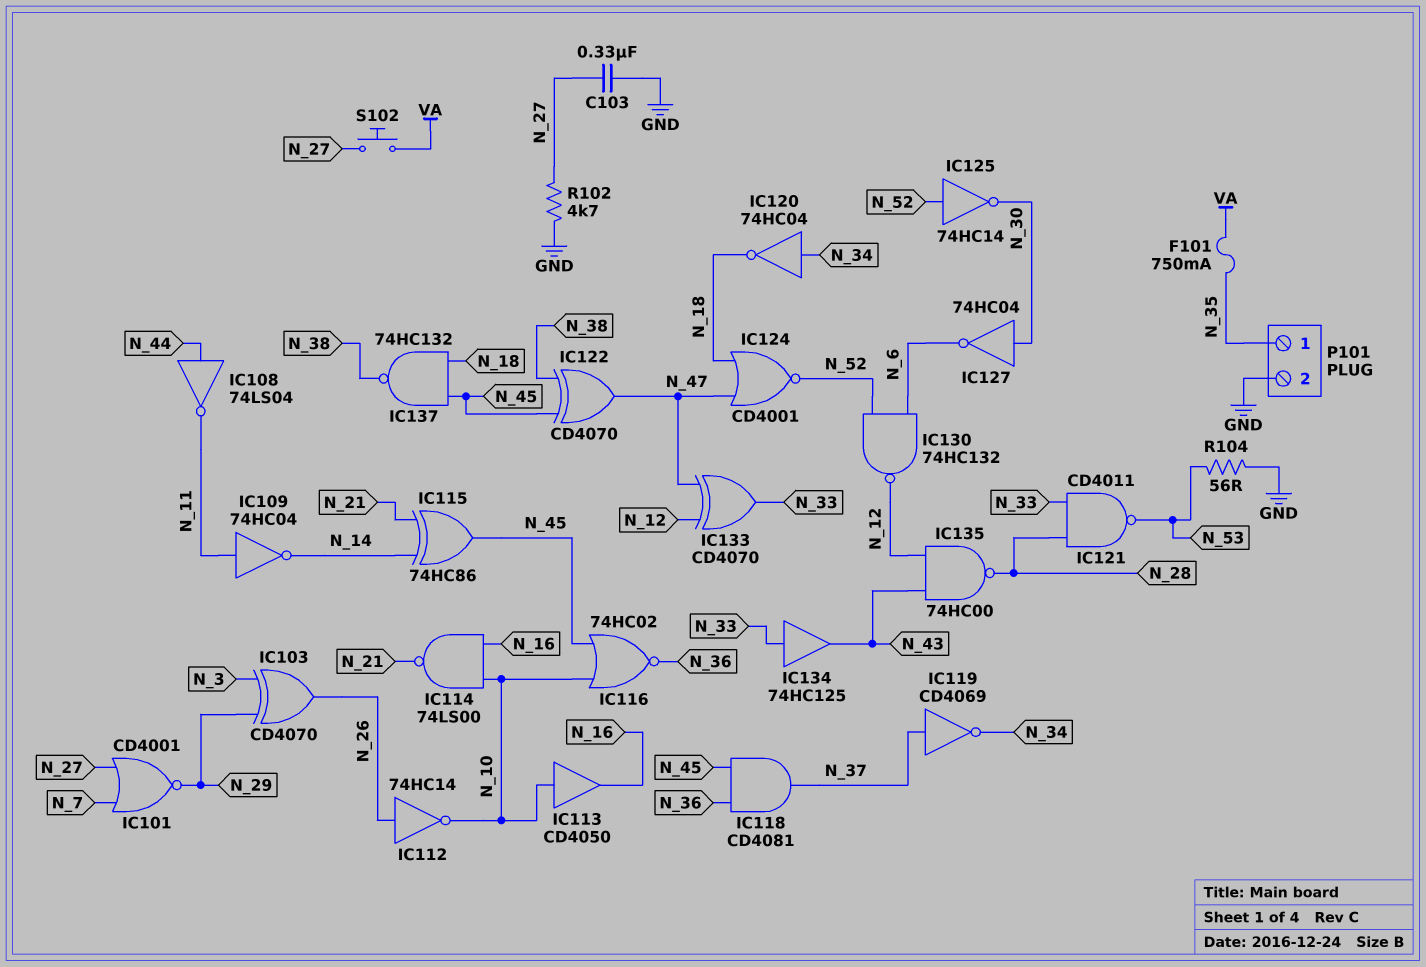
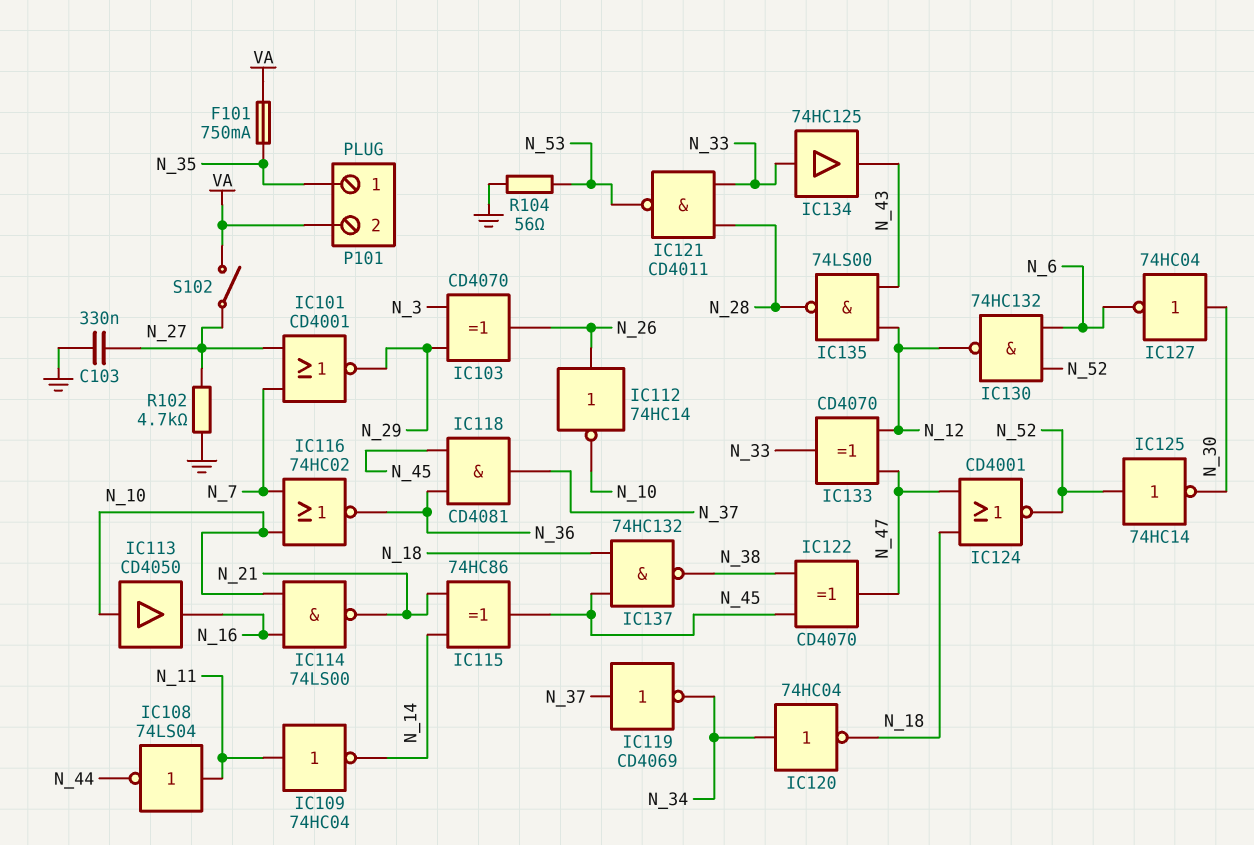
IC108: NOT 74LS04 (in N_44, out N_11) -> NOT 74LS04 (in N_11, out N_44)
IC116: NOR 74HC02 (in N_10, in N_45, out N_36) -> NOR 74HC02 (in N_7, in N_10, out N_36)
IC135: NAND 74HC00 (in N_12, in N_43, out N_28) -> NAND 74LS00 (in N_12, in N_43, out N_28)
P101 pin 2: GND -> VA
S102: button (N_27, VA) -> switch (N_27, VA)

